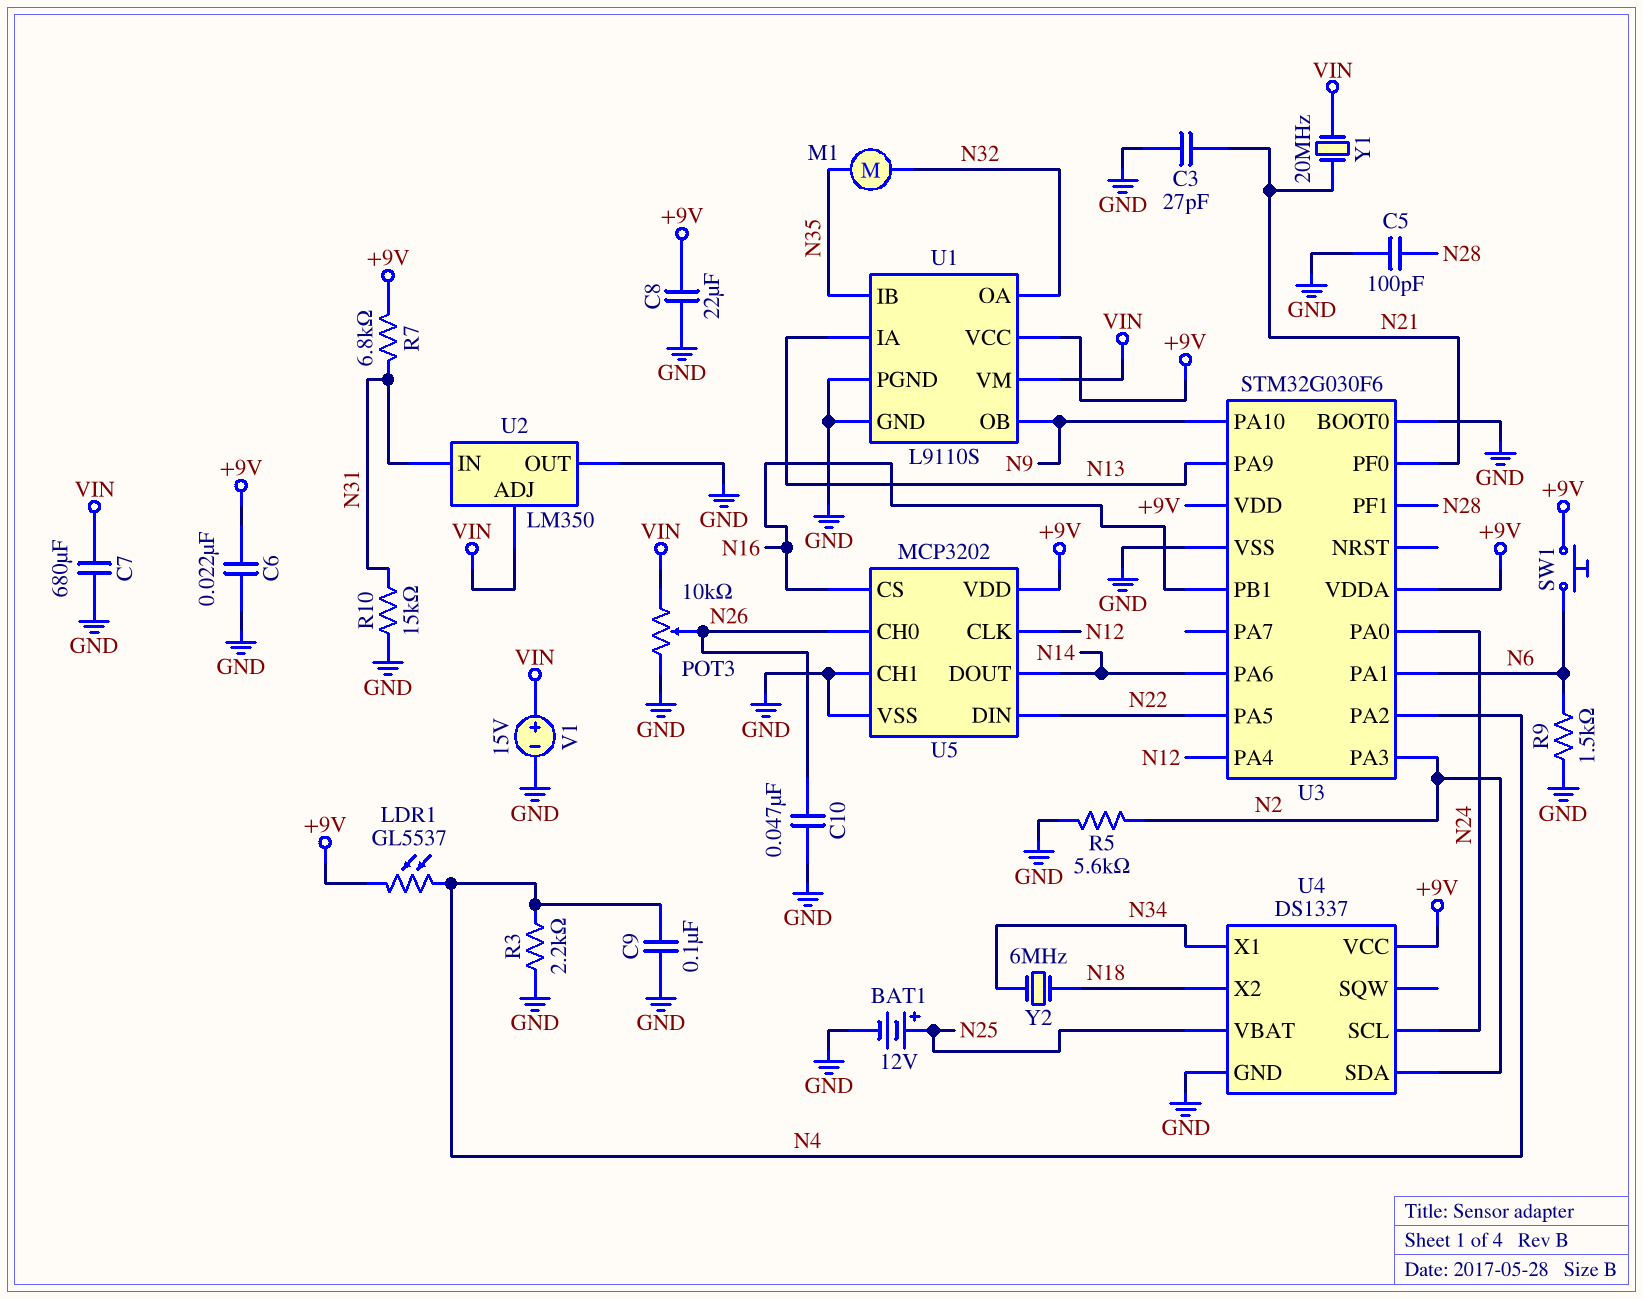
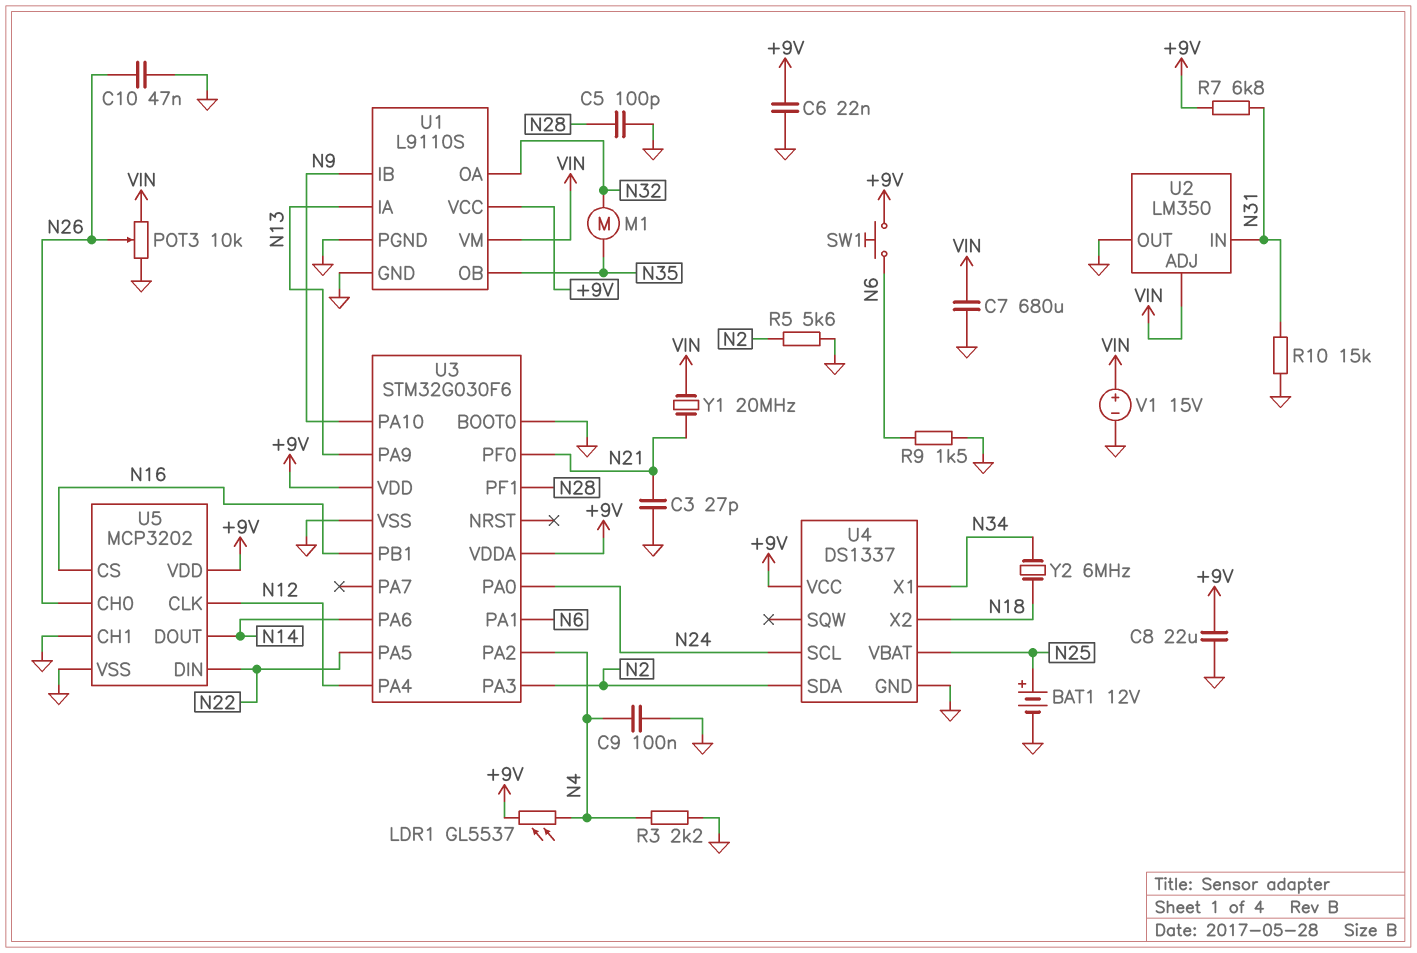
U1 pin IB: N35 -> N9
U1 pin OB: N9 -> N35

